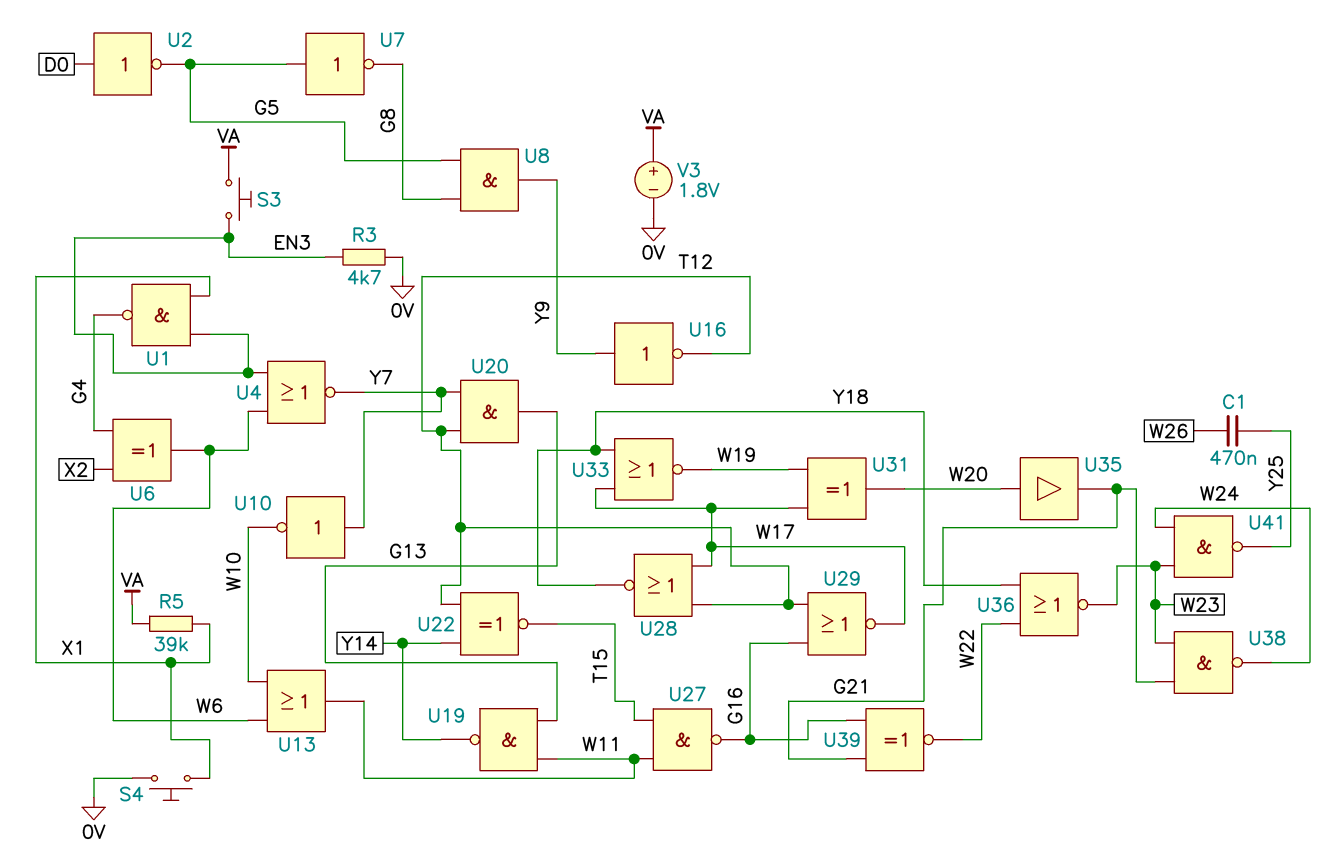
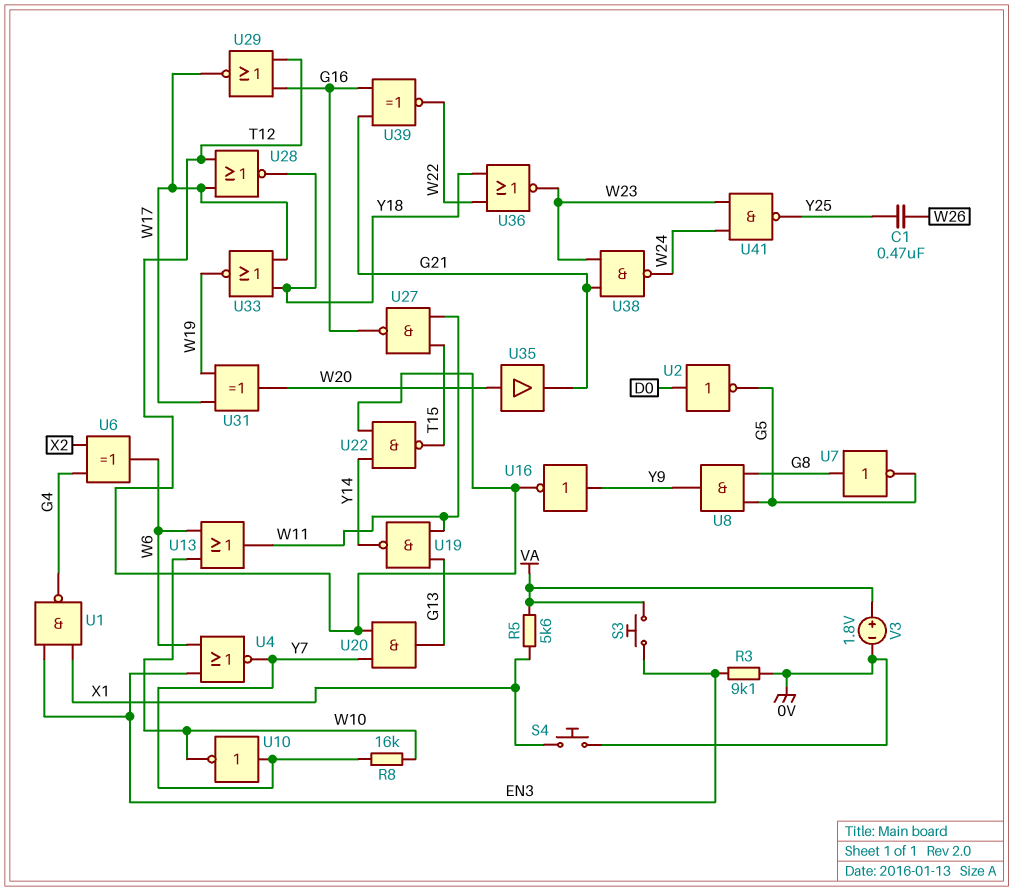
R3: 4.7k (0V, EN3) -> 9.1k (0V, EN3)
R5: 39k (VA, X1) -> 5.6k (VA, X1)
R8: none -> 16k (W10, Y7)
U7: NOT (in G5, out G8) -> NOT (in G8, out G5)
U22: XNOR (in T12, in Y14, out T15) -> NAND (in T12, in Y14, out T15)

